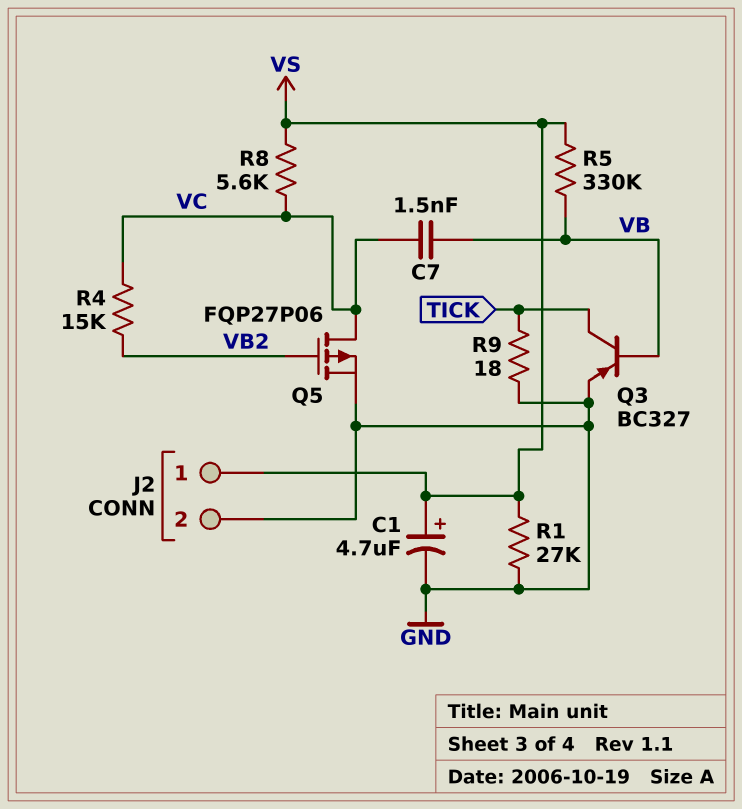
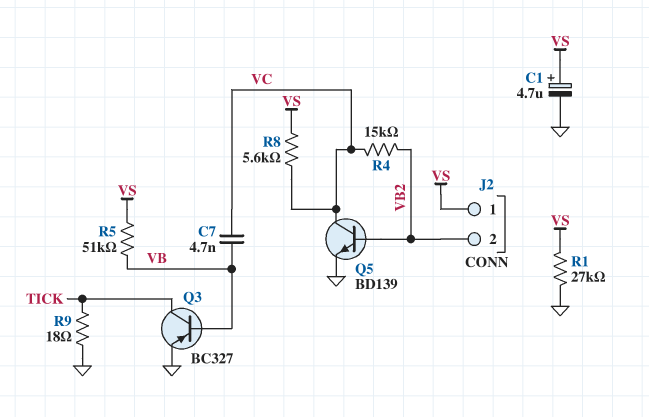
C7: 1.5nF (VB, VC) -> 4.7nF (VB, VC)
J2 pin 2: GND -> VB2
Q5: PMOS FQP27P06 (G VB2, D VC, S GND) -> NPN BD139 (B VB2, C VC, E GND)
R5: 330k (VB, VS) -> 51k (VB, VS)

